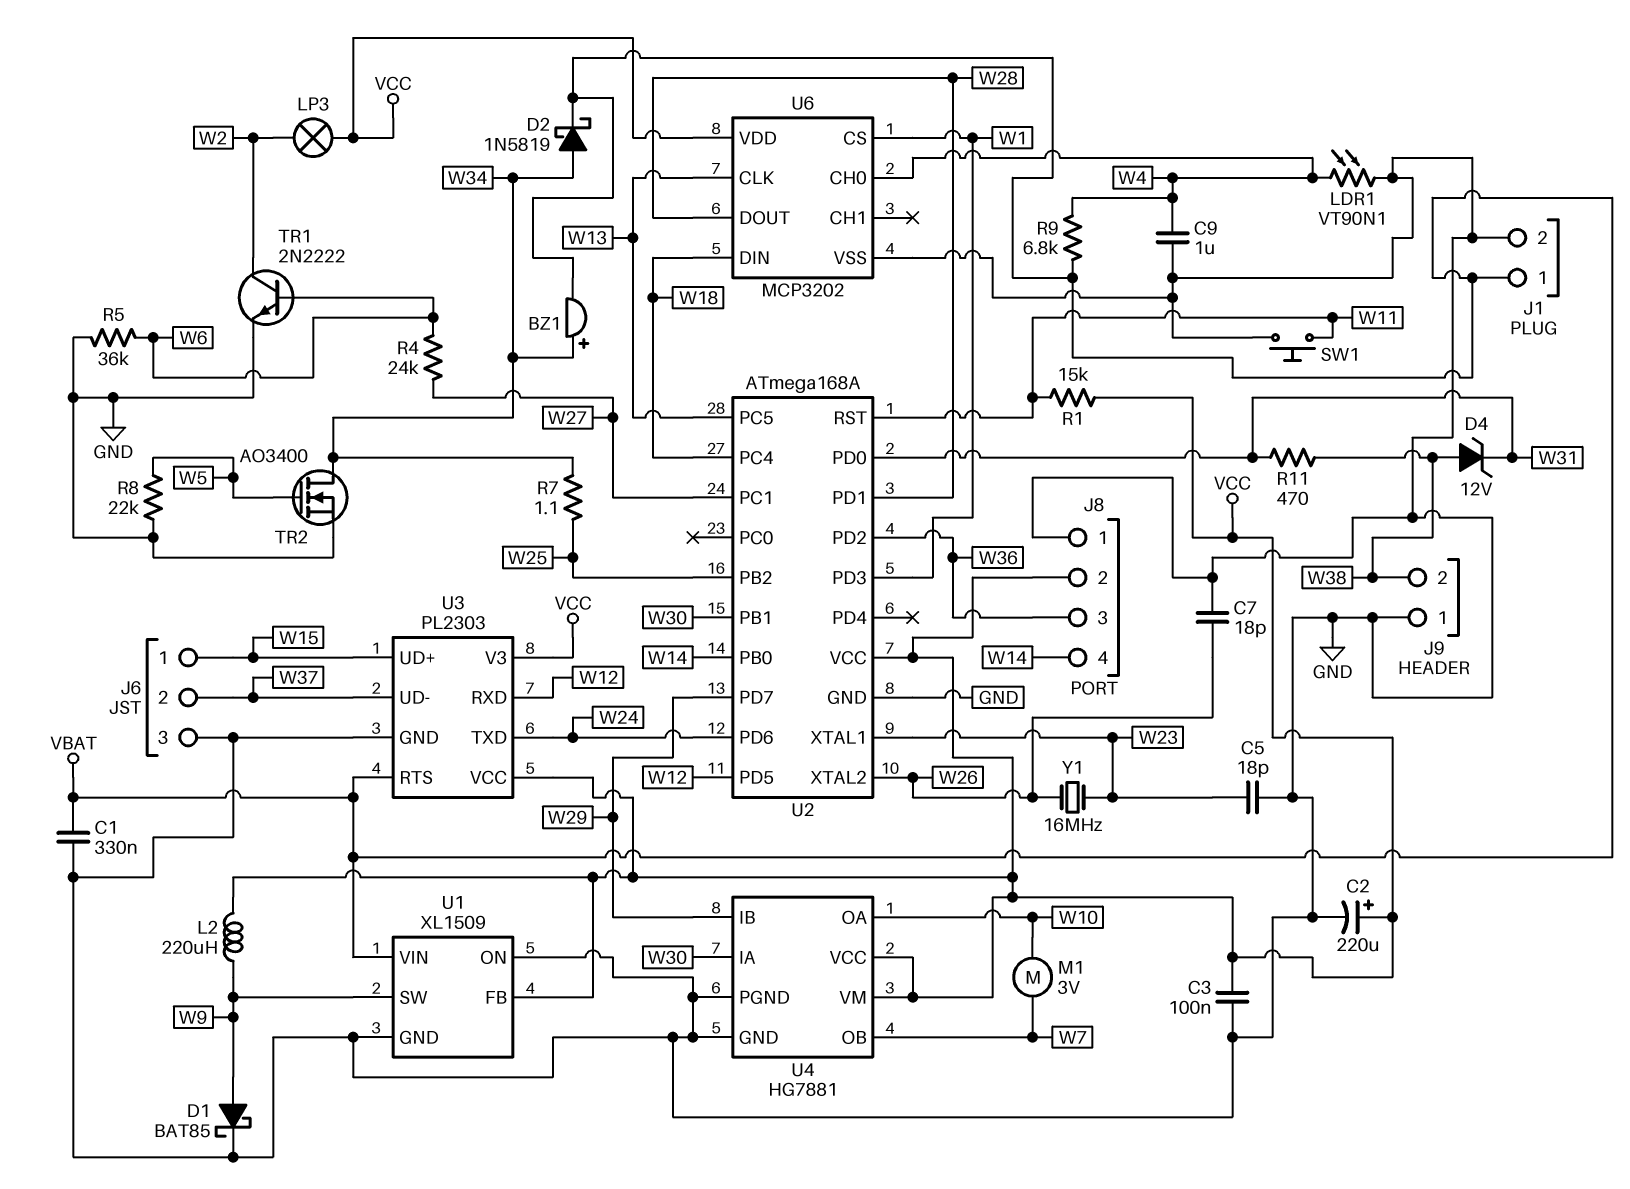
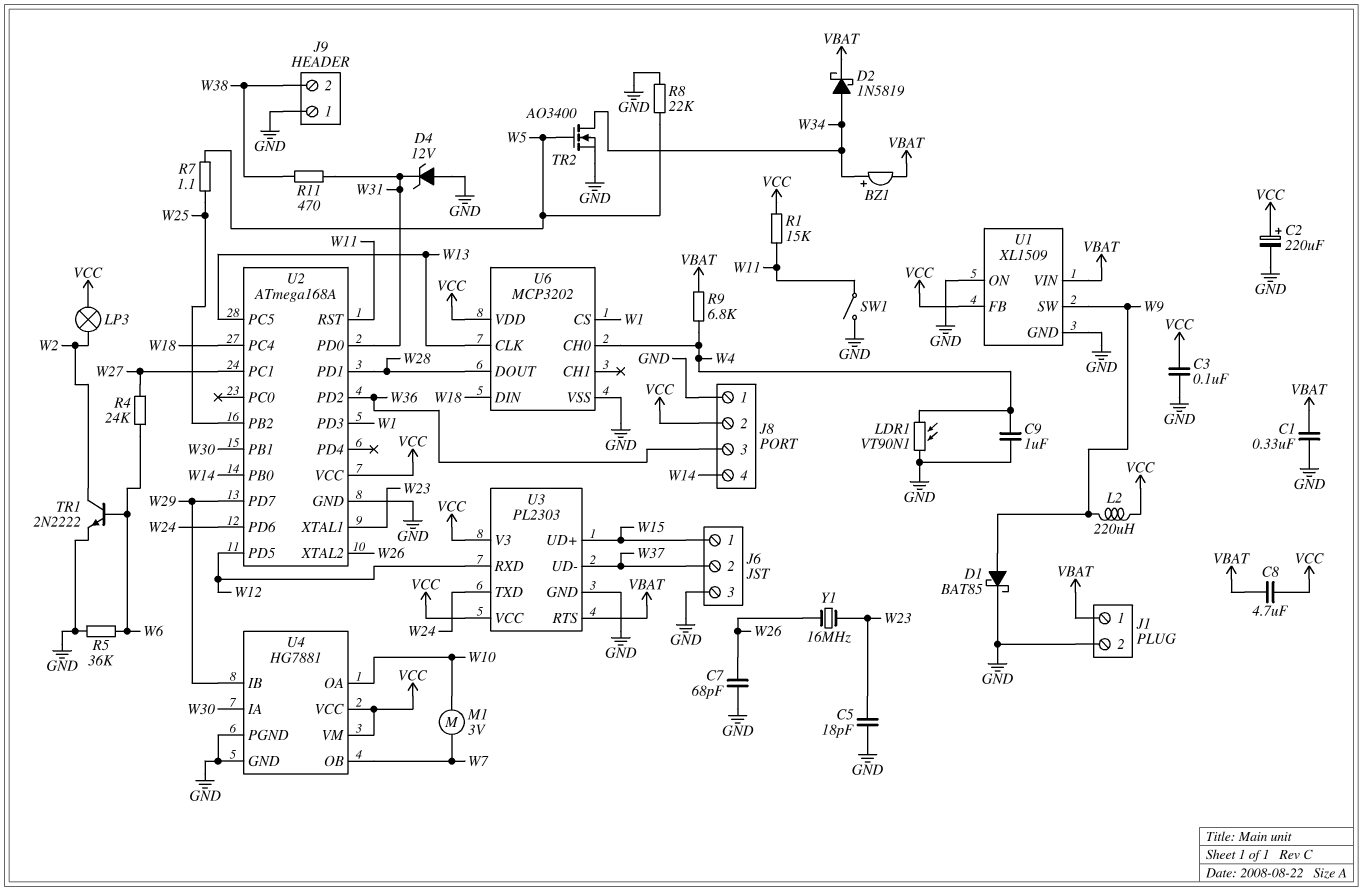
C7: 18pF (GND, W26) -> 68pF (GND, W26)
C8: none -> 4.7uF (VBAT, VCC)
D4: zener 12V (A W38, K W31) -> zener 12V (A GND, K W31)
R7: 1.1 (W25, W34) -> 1.1 (W5, W25)
SW1: button (GND, W11) -> switch (GND, W11)

